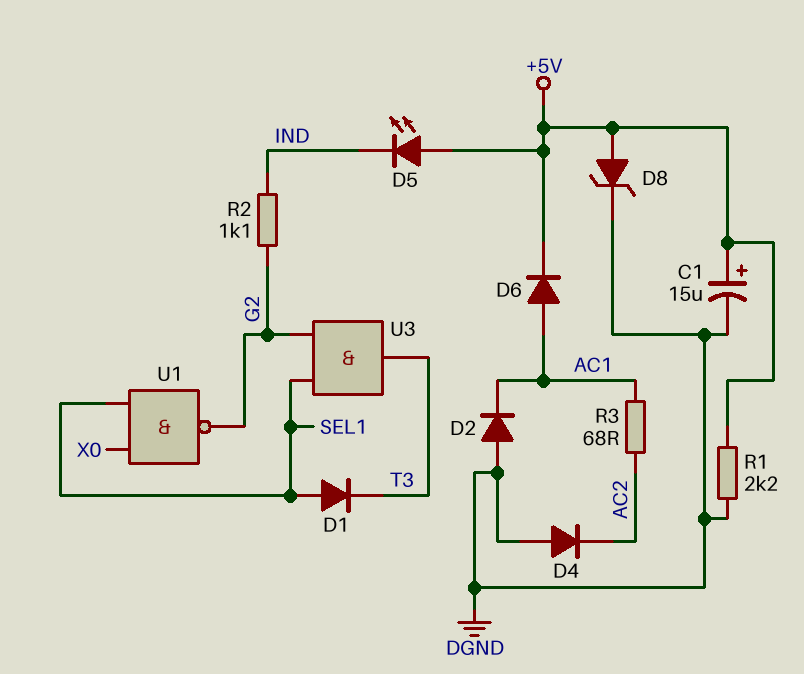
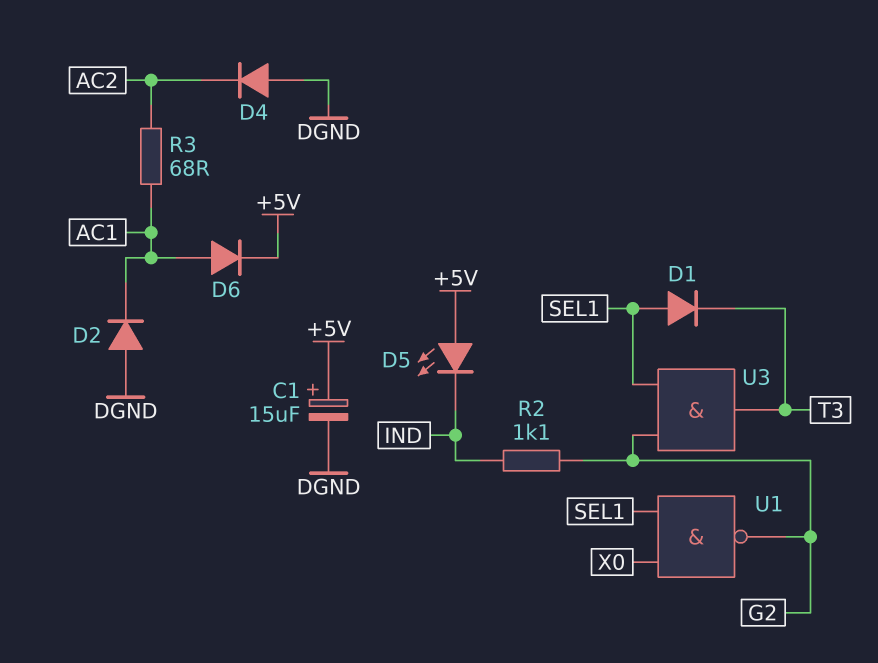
D8: zener (A +5V, K DGND) -> none
R1: 2.2k (+5V, DGND) -> none

